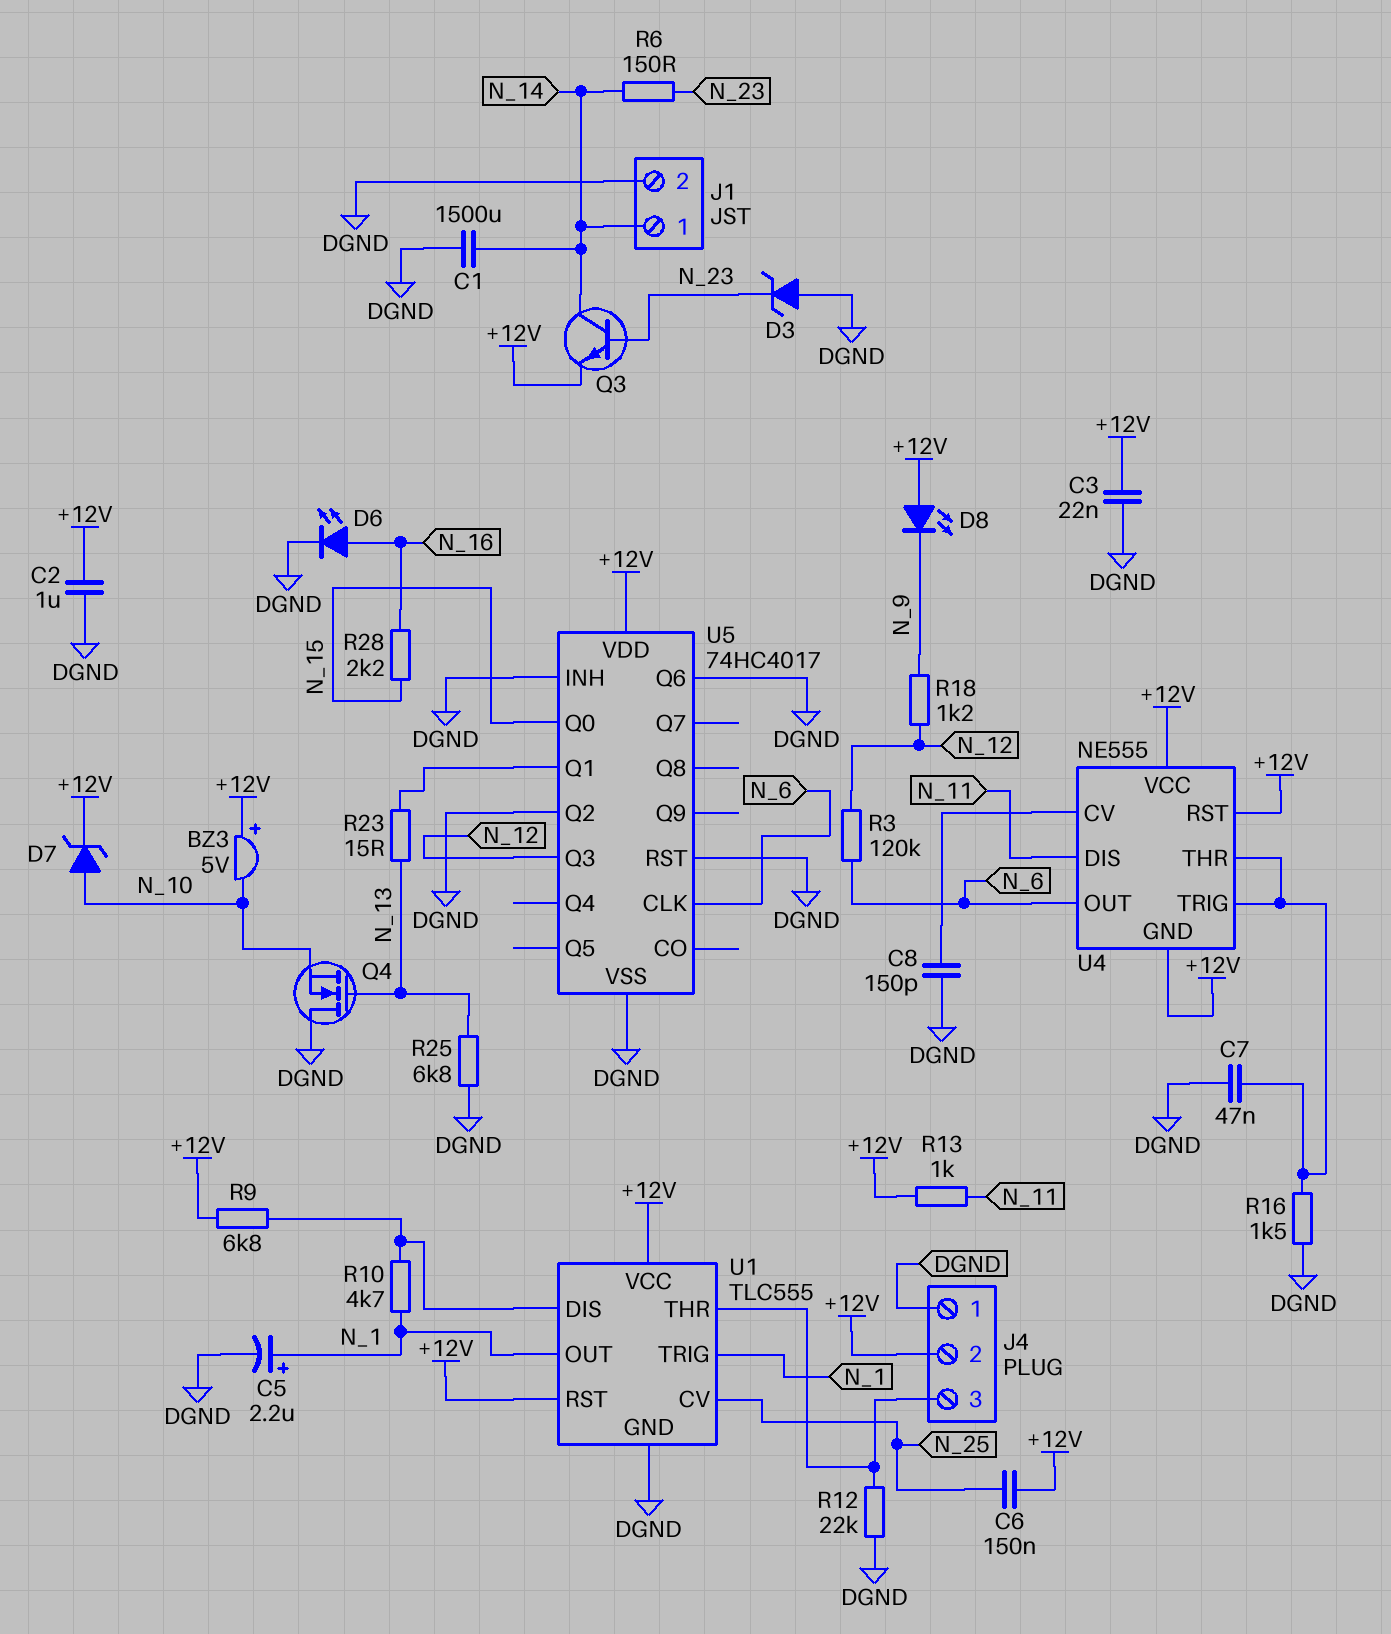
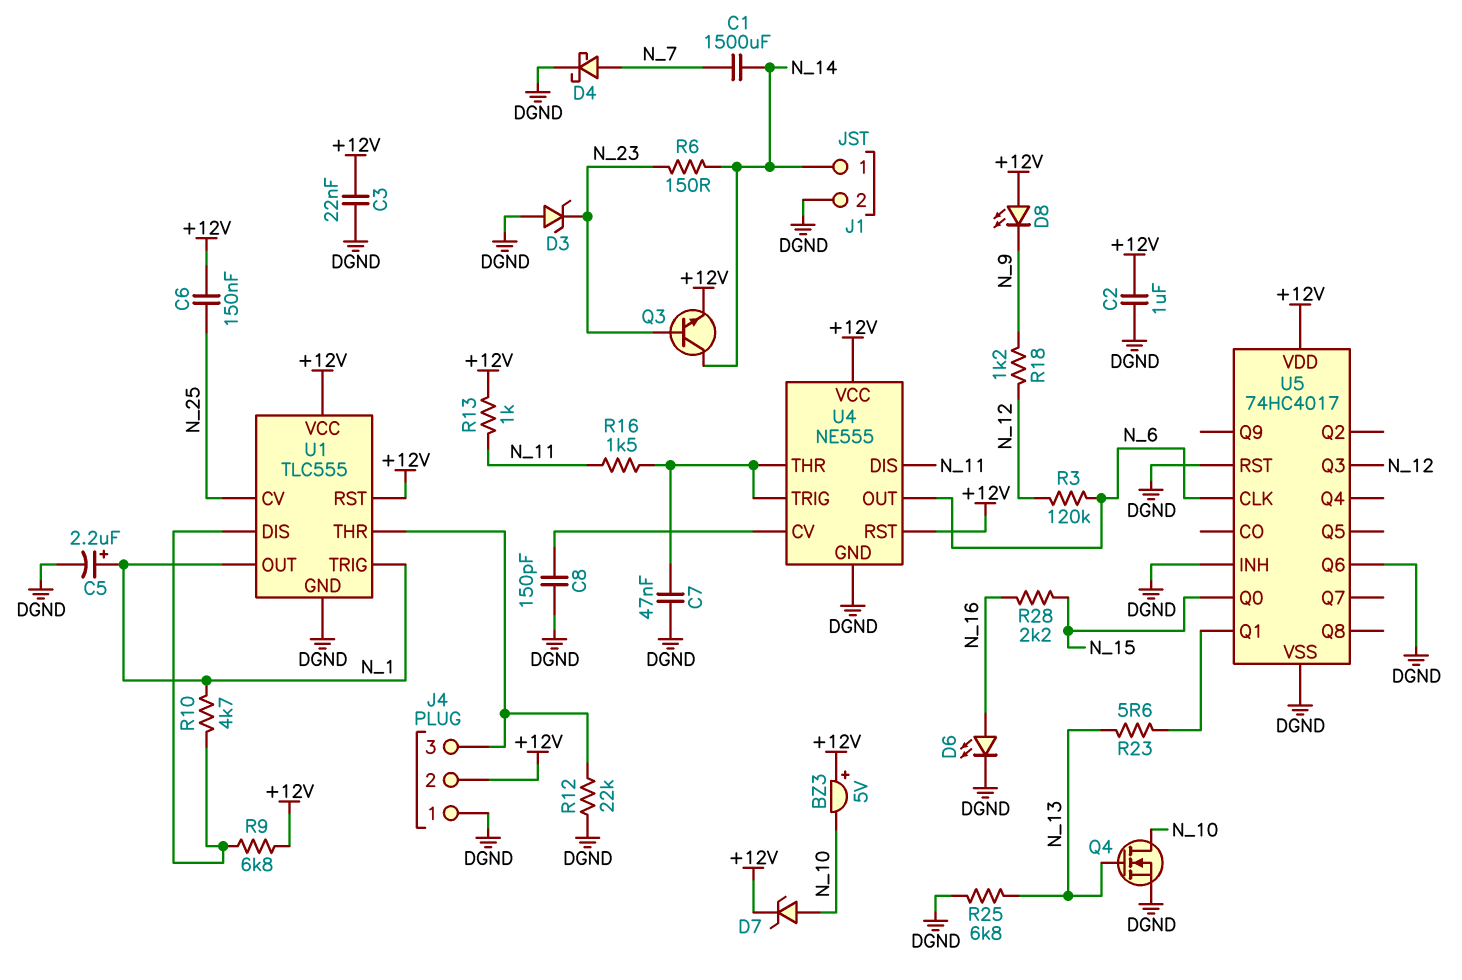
C1: 1500uF (DGND, N_14) -> 1500uF (N_7, N_14)
D4: none -> schottky (A N_7, K DGND)
Q4: NMOS (G N_13, D DGND, S N_10) -> NMOS (G N_13, D N_10, S DGND)
R16: 1.5k (DGND, U4/THR) -> 1.5k (N_11, U4/THR)
R23: 15 (N_13, U5/Q1) -> 5.6 (N_13, U5/Q1)
U4 pin GND: +12V -> DGND
U5 pin Q2: DGND -> none

